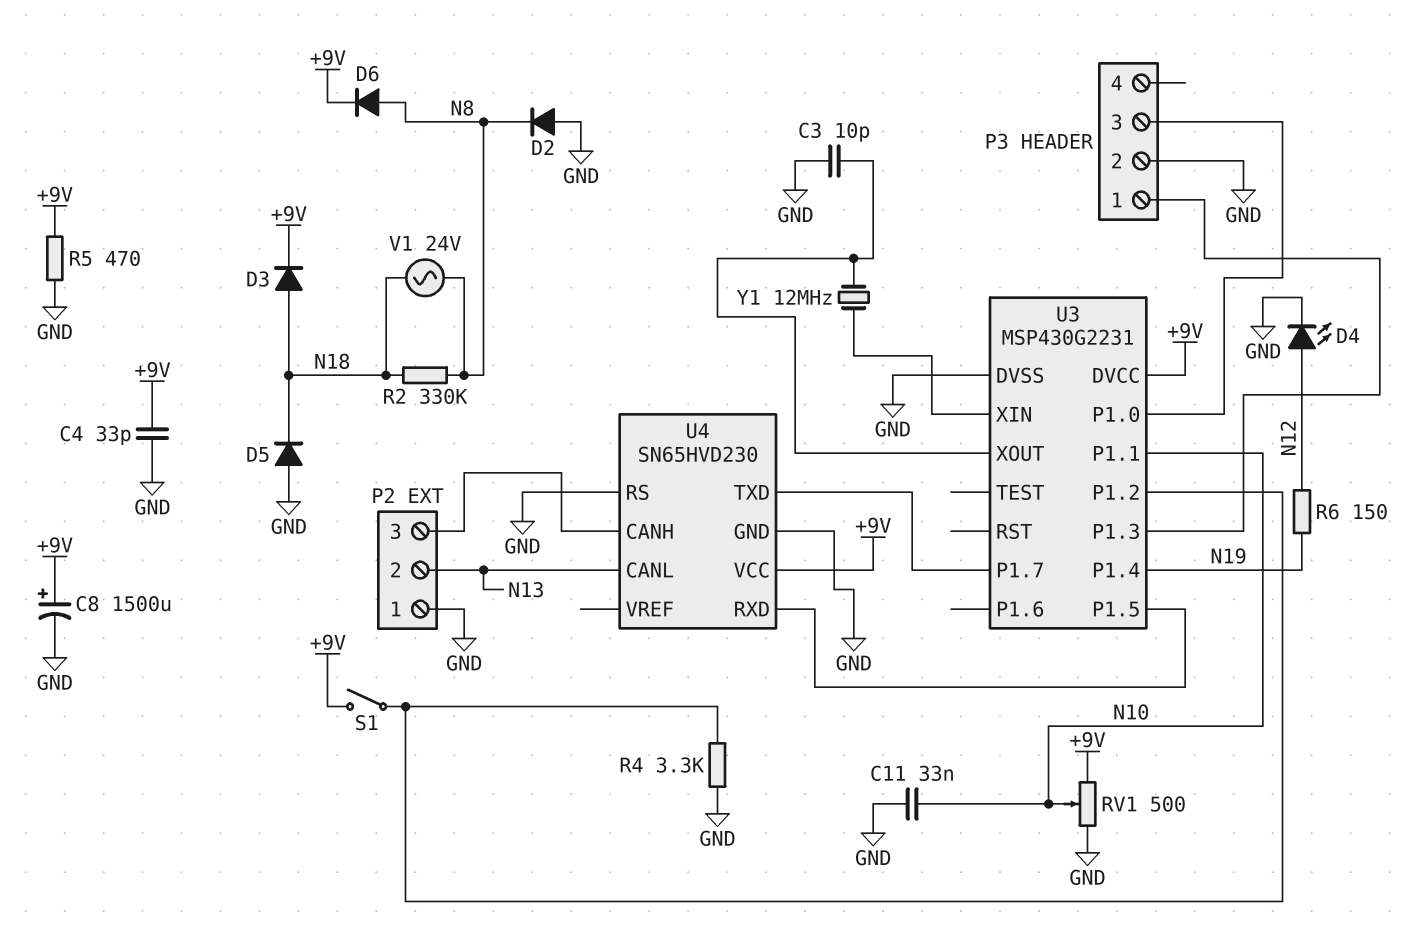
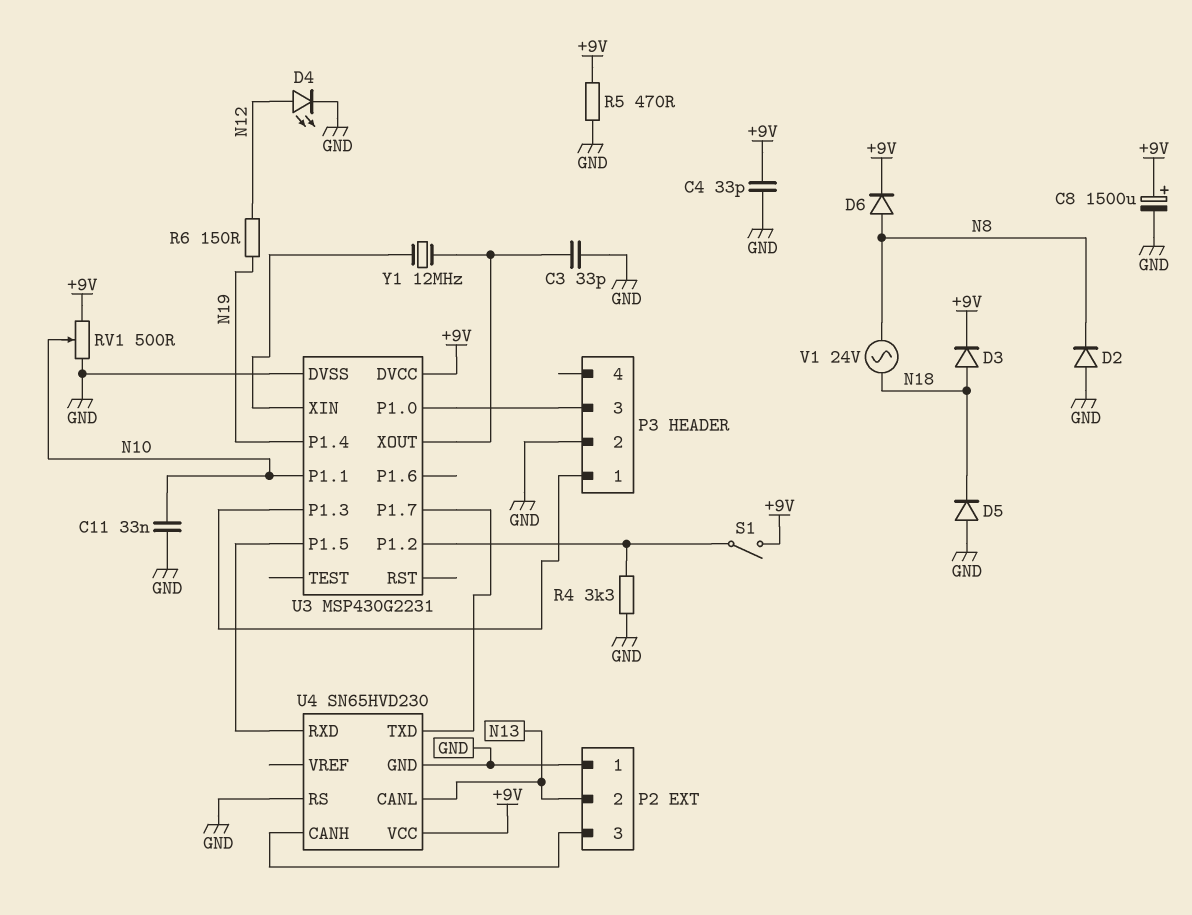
C3: 10pF (GND, U3/XOUT) -> 33pF (GND, U3/XOUT)
R2: 330k (N8, N18) -> none

